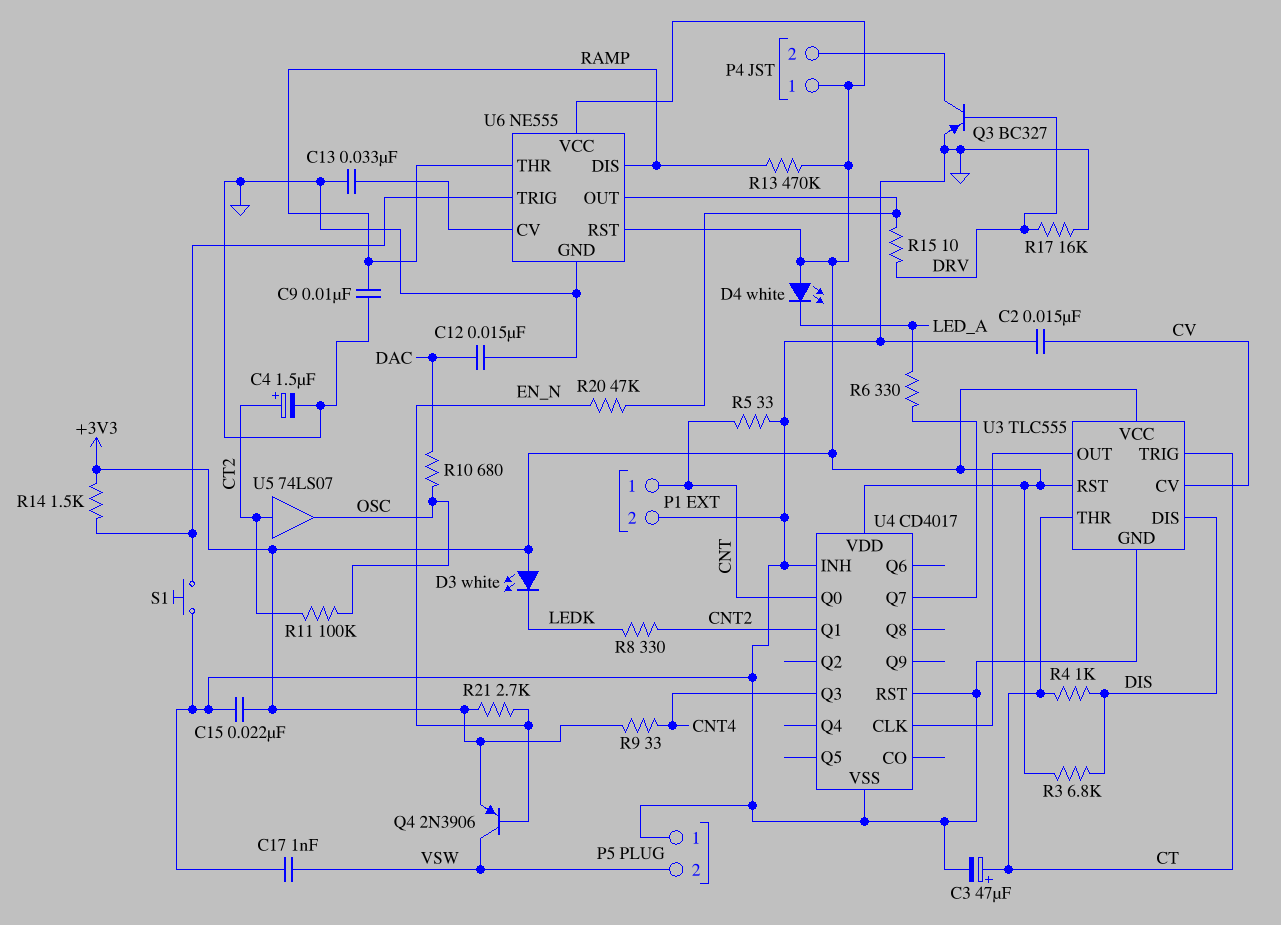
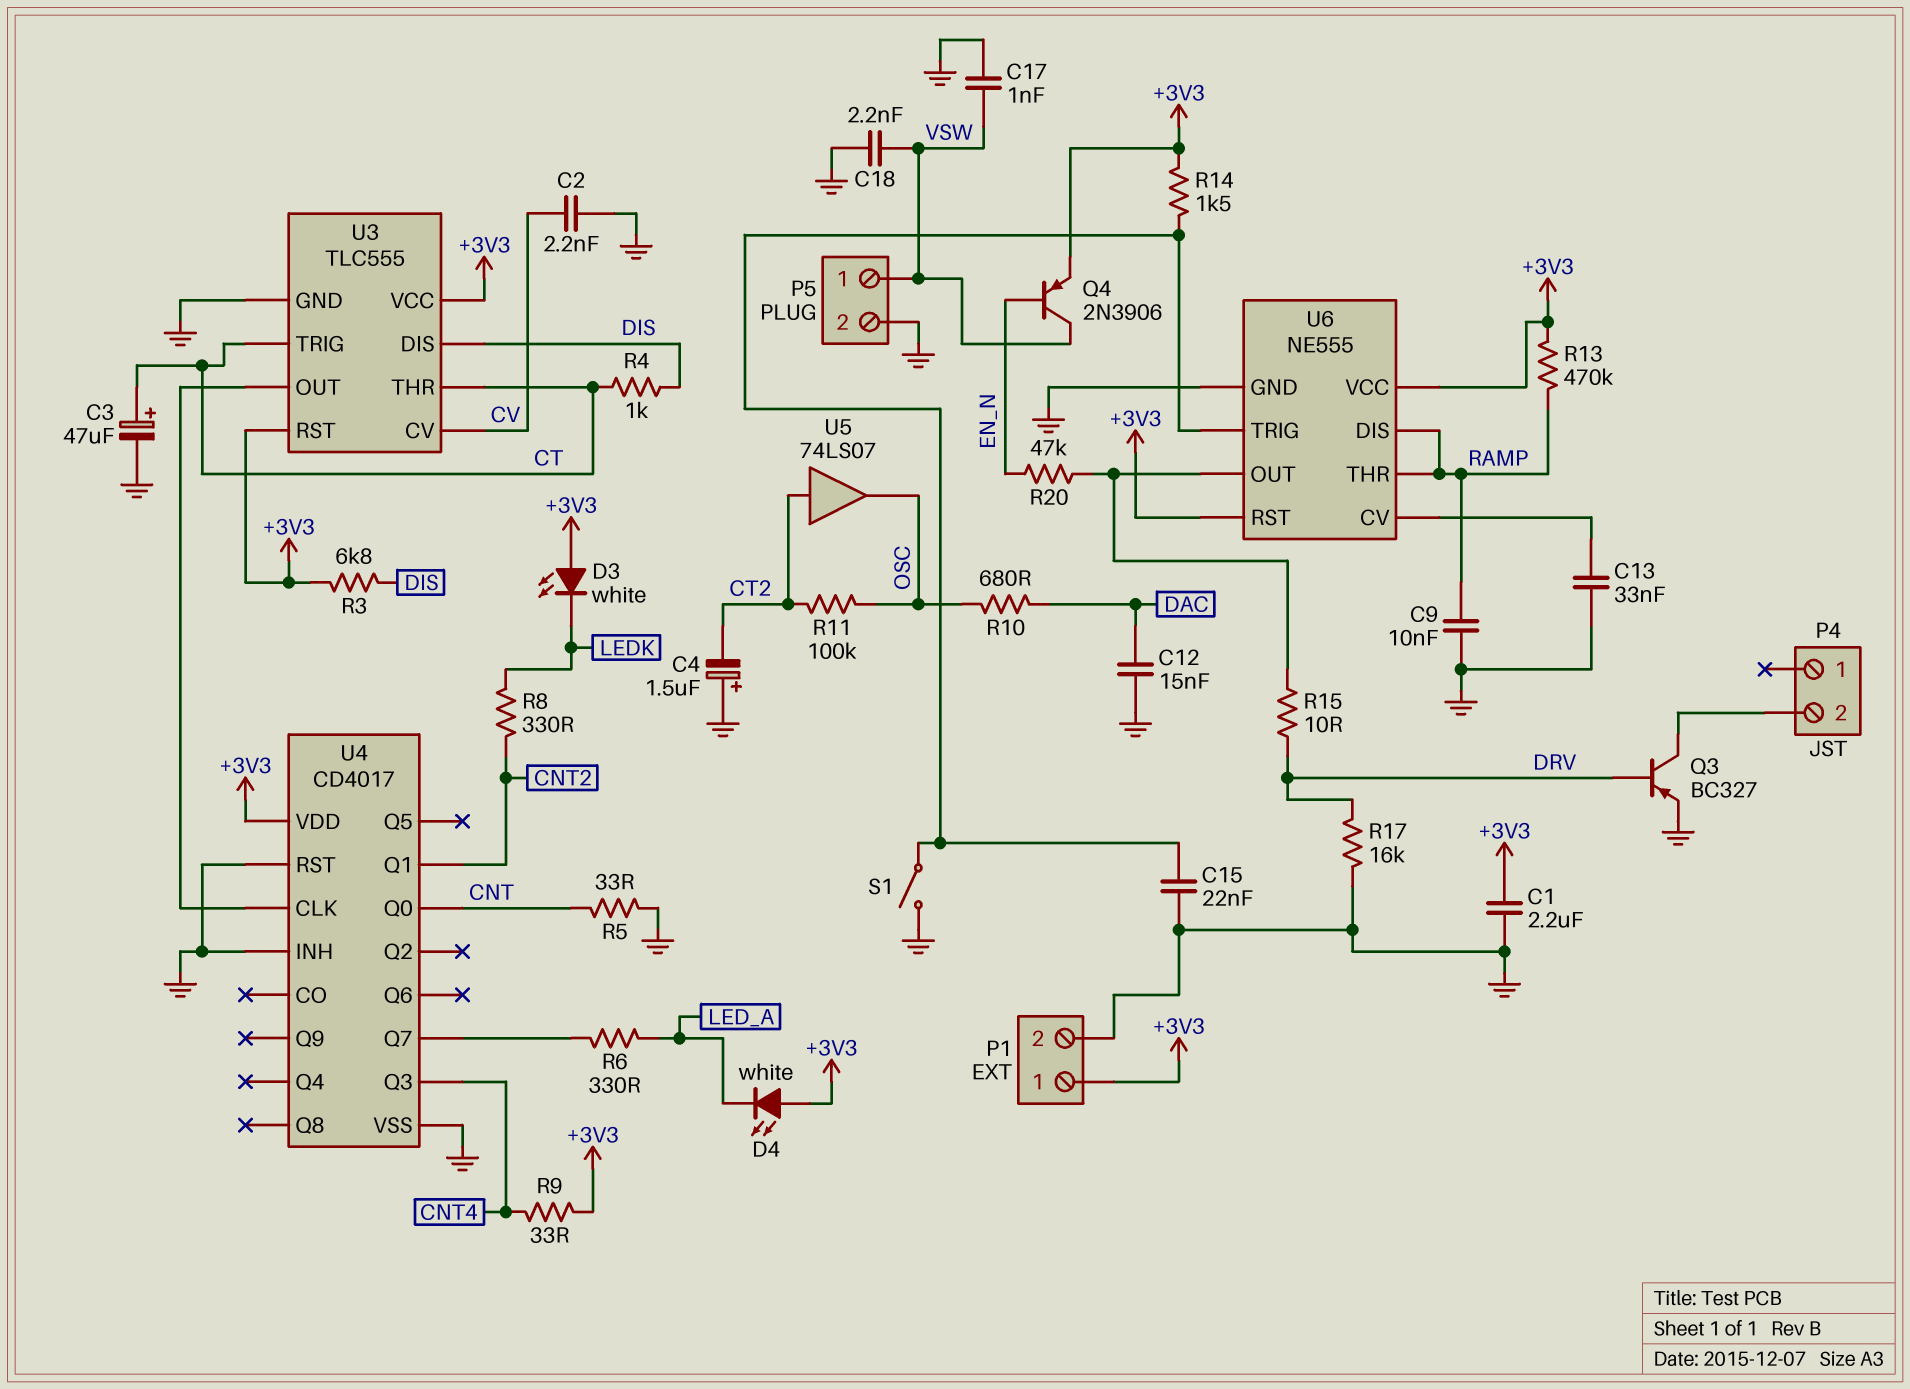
C1: none -> 2.2uF (+3V3, GND)
C2: 15nF (CV, GND) -> 2.2nF (CV, GND)
C4: 1.5uF (plus CT2, minus GND) -> 1.5uF (plus GND, minus CT2)
C15: 22nF (+3V3, GND) -> 22nF (GND, U6/TRIG)
C18: none -> 2.2nF (GND, VSW)
P1 pin 1: CNT -> +3V3
P4 pin 1: +3V3 -> none
P5 pin 1: GND -> VSW
P5 pin 2: VSW -> GND
R21: 2.7k (+3V3, EN_N) -> none
S1: button (GND, U6/TRIG) -> switch (GND, U6/TRIG)

